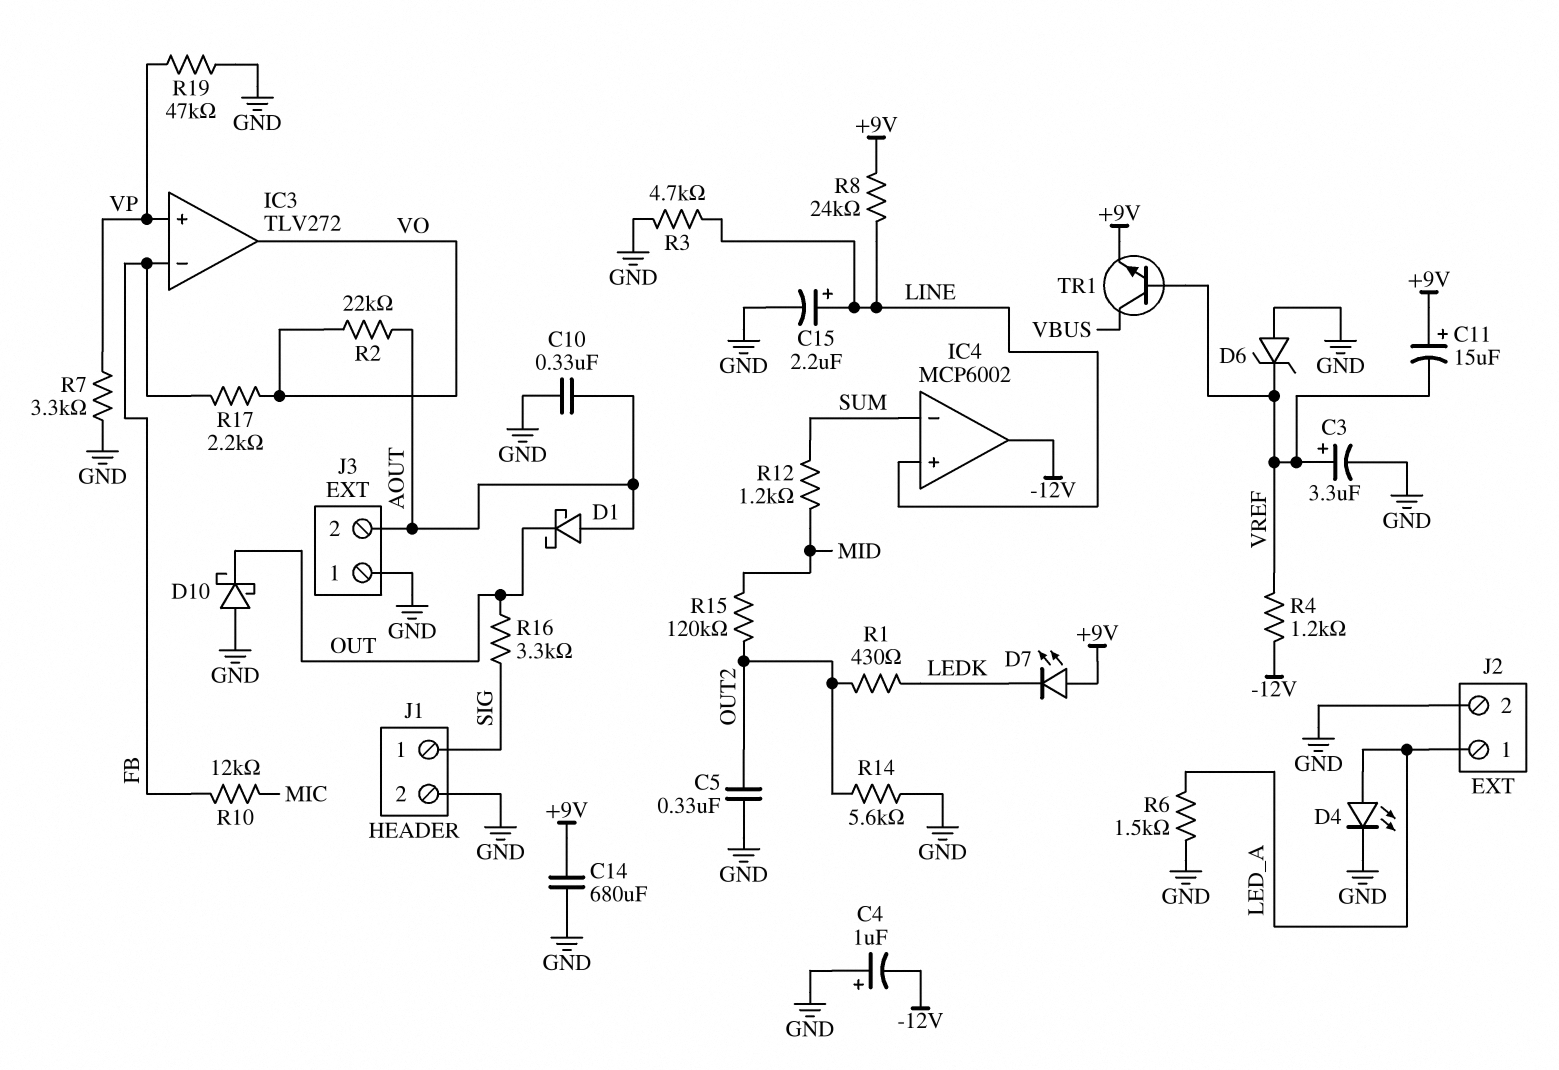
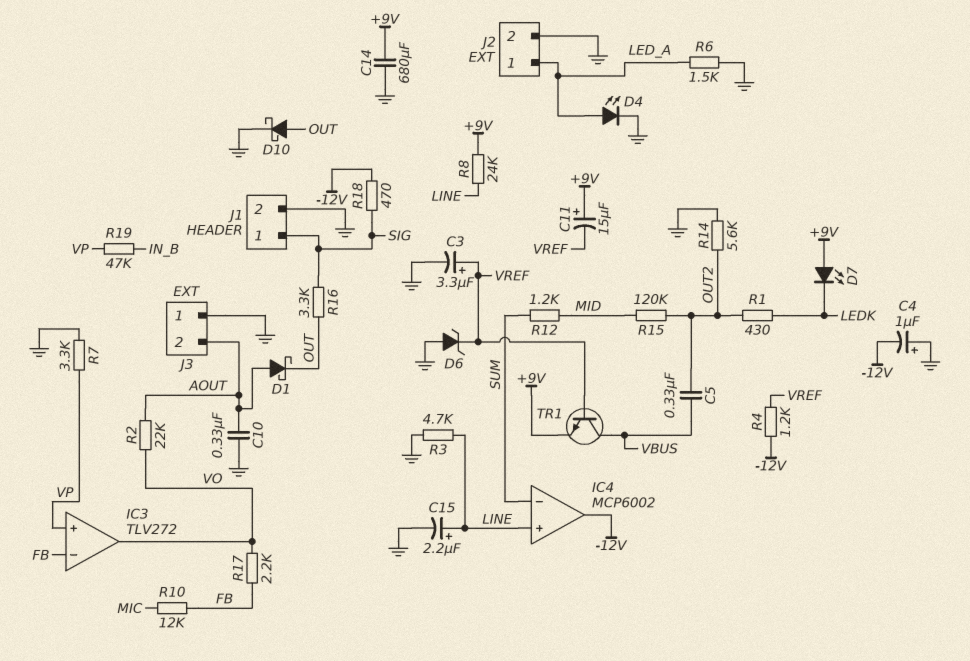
C5: 330nF (GND, OUT2) -> 330nF (OUT2, VBUS)
D10: schottky (A GND, K OUT) -> schottky (A OUT, K GND)
R18: none -> 470 (-12V, SIG)
R19: 47k (GND, VP) -> 47k (IN_B, VP)

